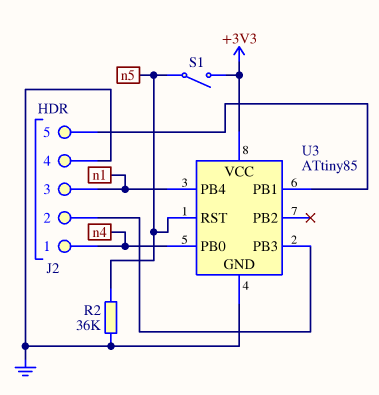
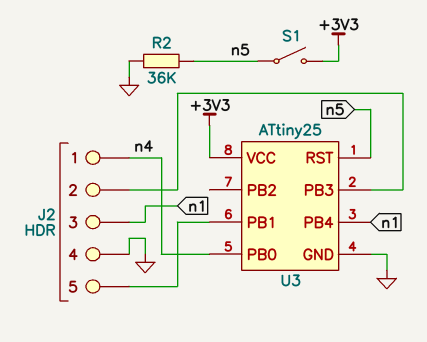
U3: ATtiny85 -> ATtiny25

